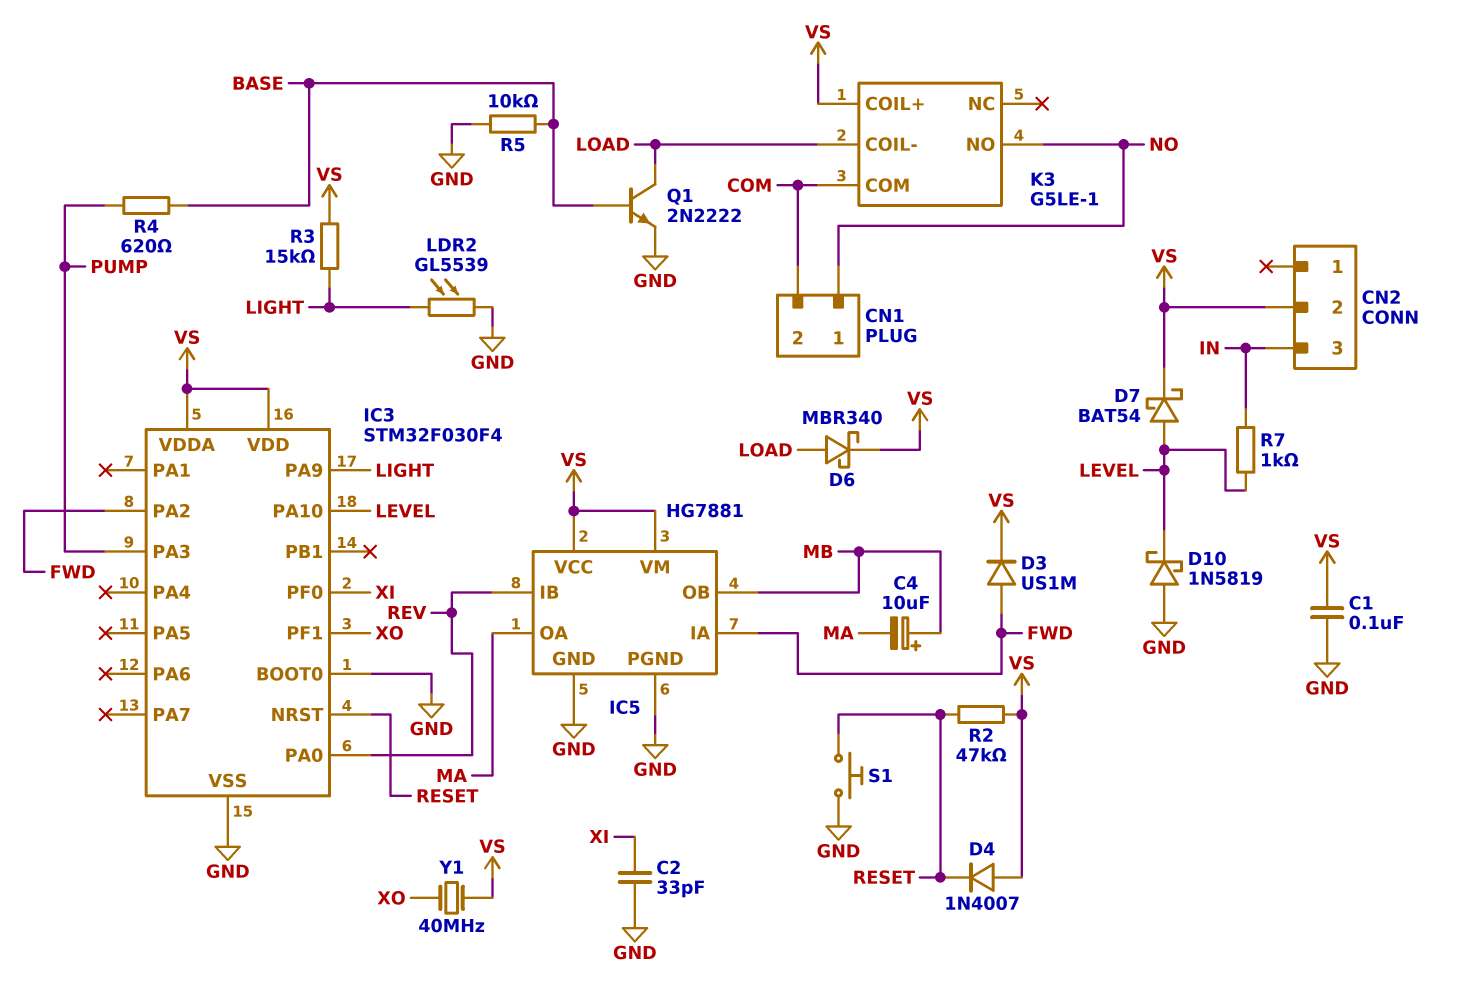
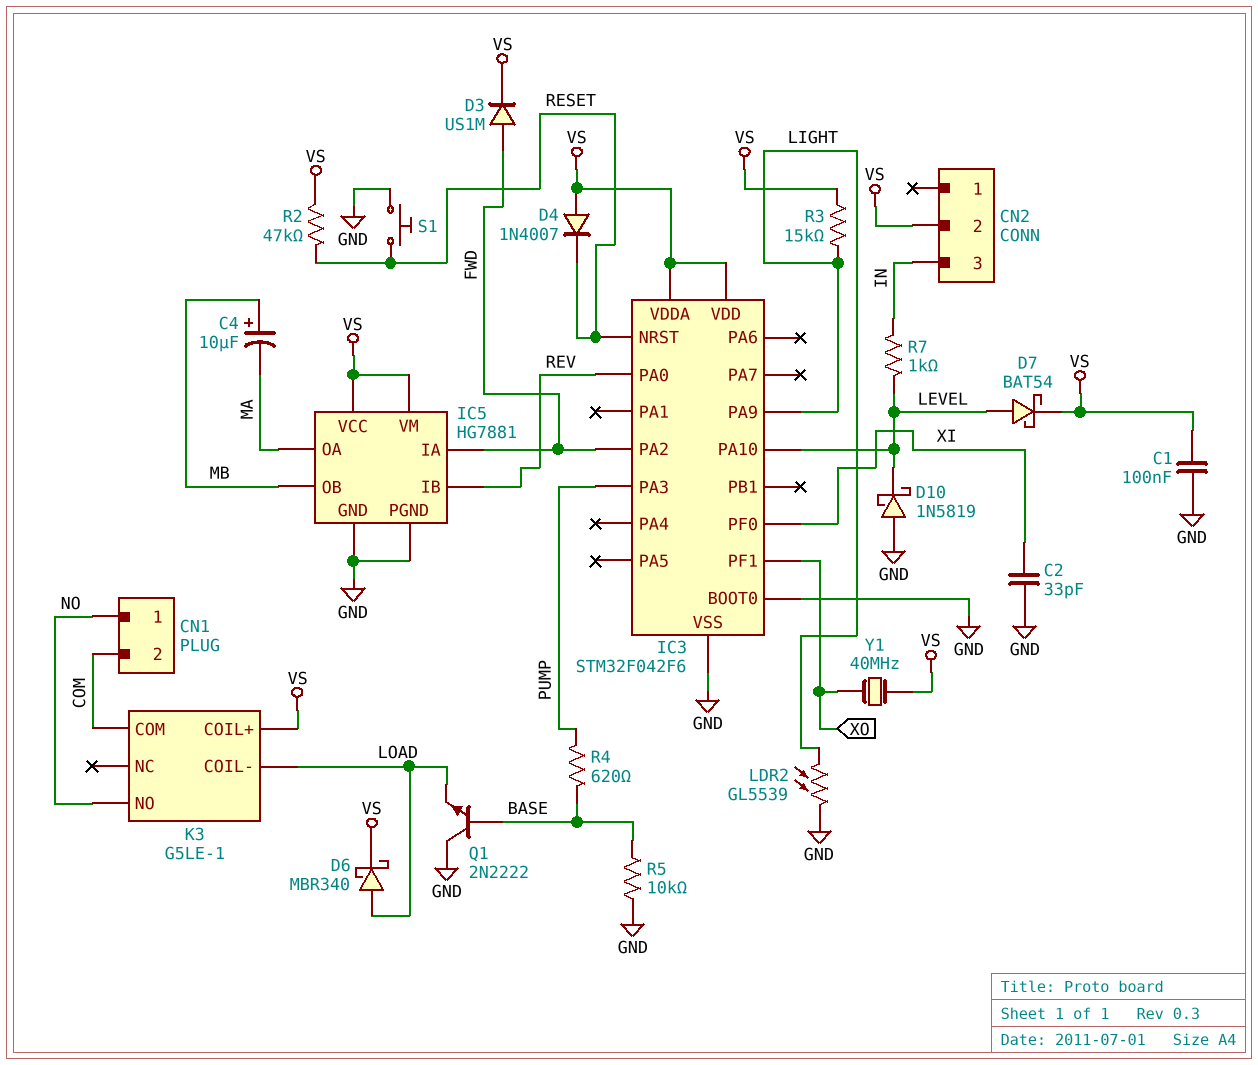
IC3: STM32F030F4 -> STM32F042F6
Q1: NPN 2N2222 (B BASE, C LOAD, E GND) -> NPN 2N2222 (B BASE, C GND, E LOAD)

